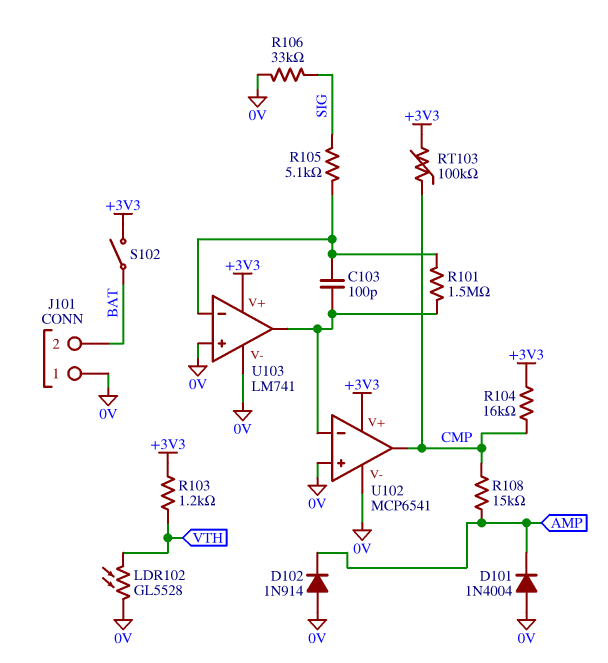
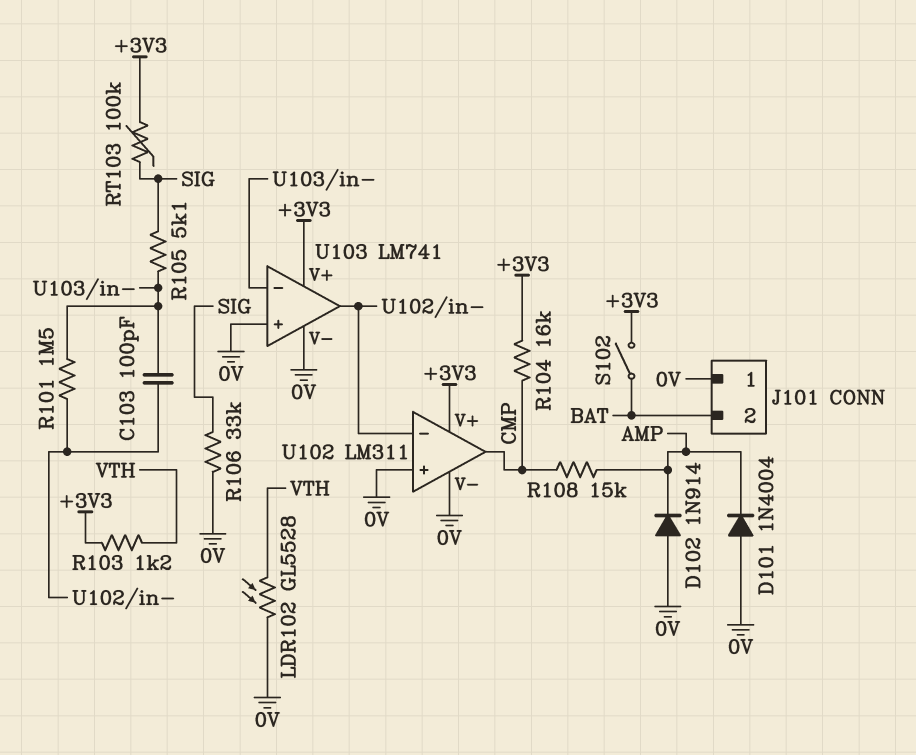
RT103: 100k (+3V3, CMP) -> 100k (+3V3, SIG)
U102: MCP6541 -> LM311

